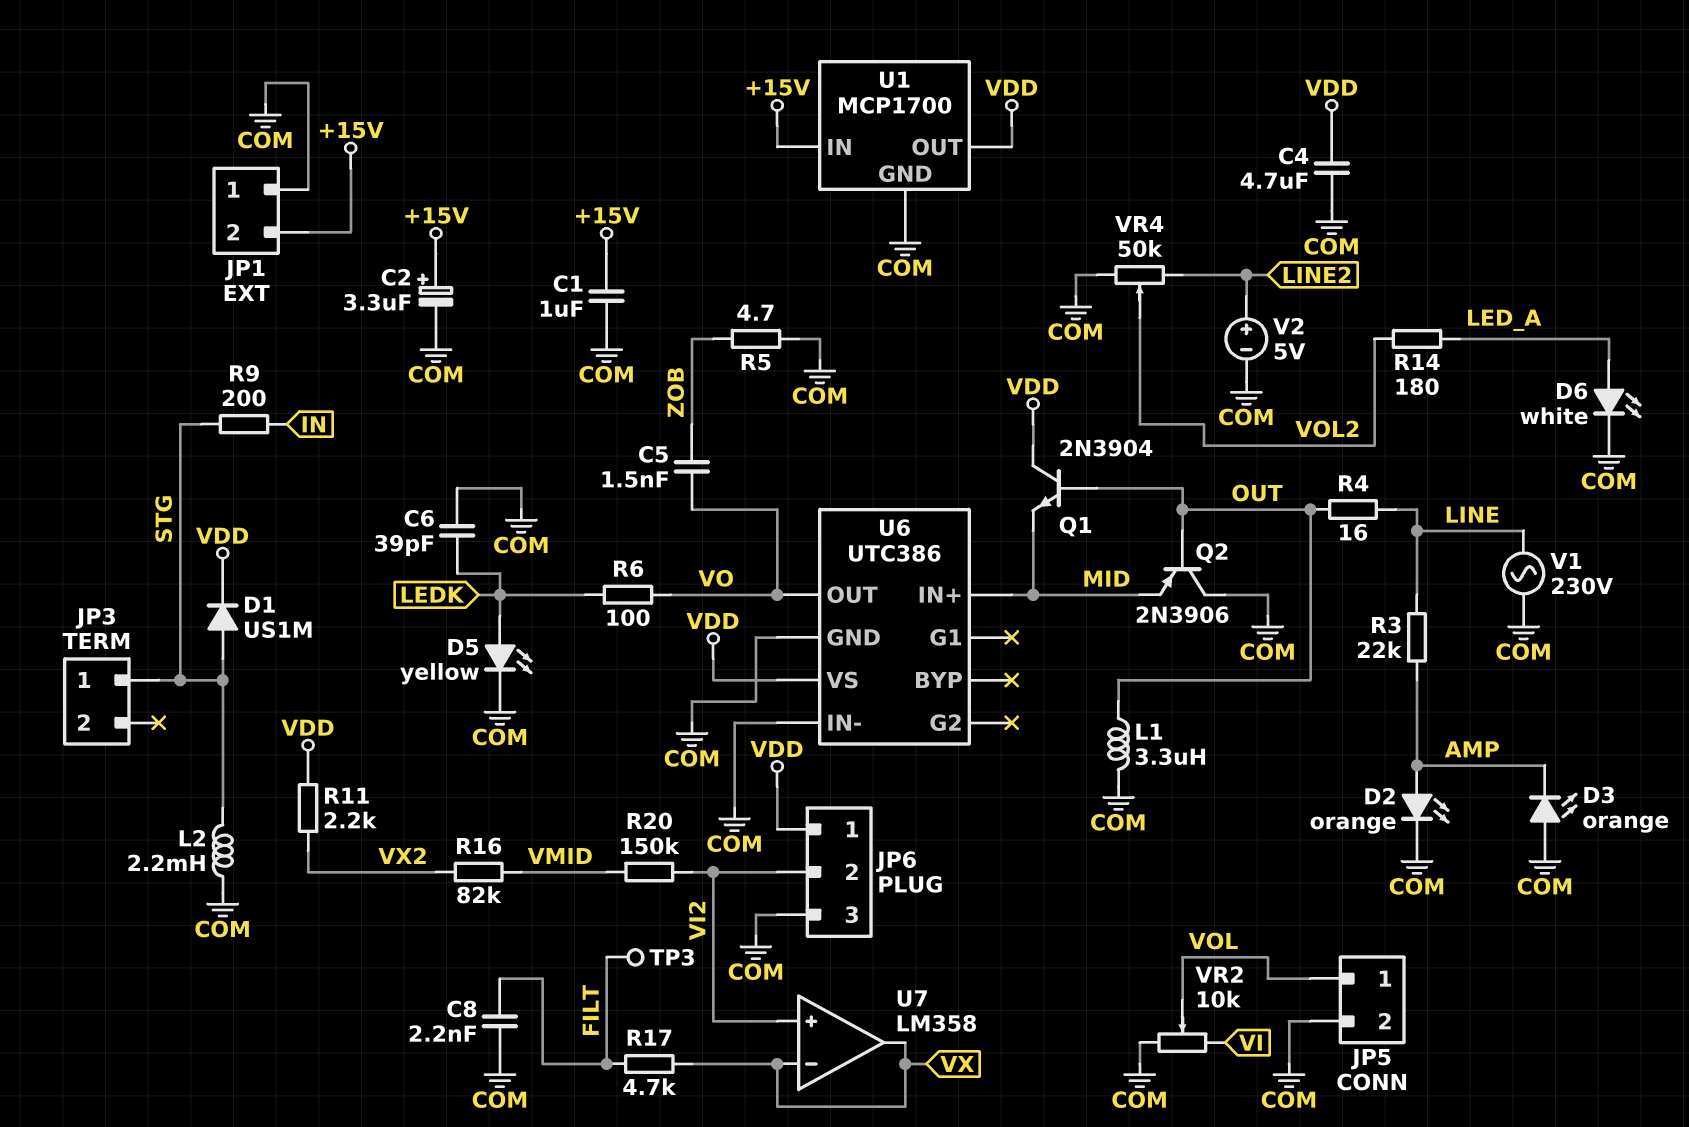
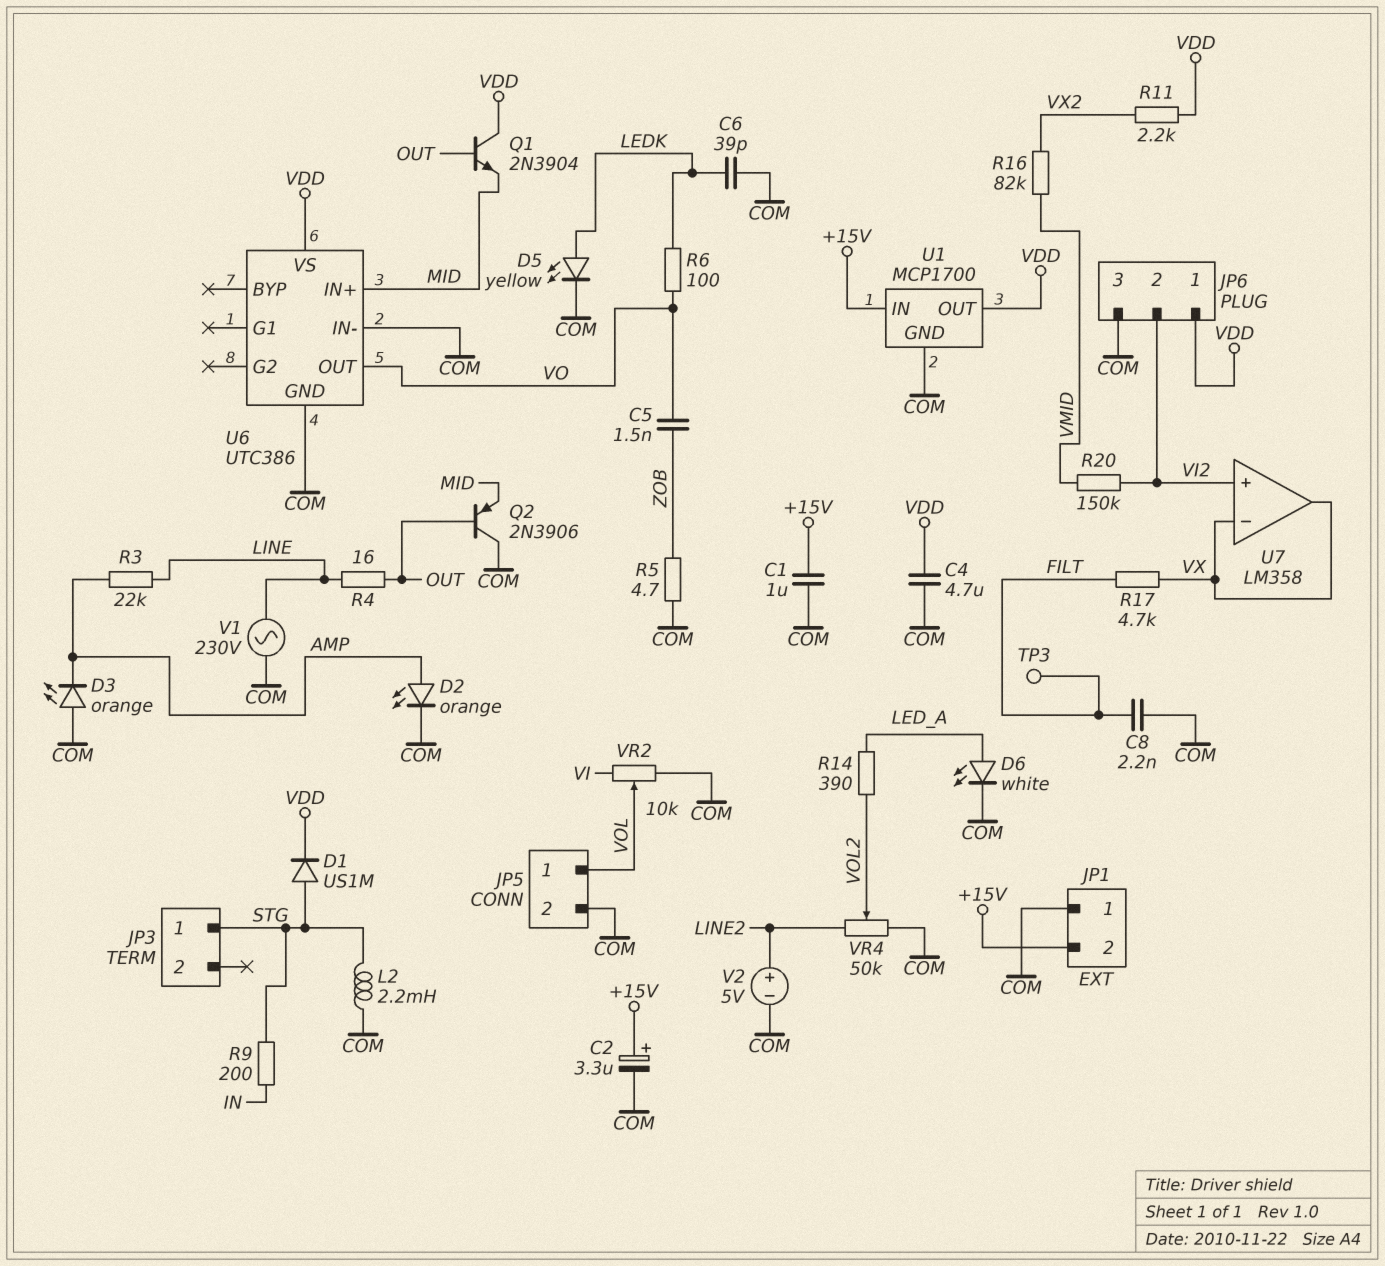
L1: 3.3uH (COM, OUT) -> none
R14: 180 (LED_A, VOL2) -> 390 (LED_A, VOL2)

